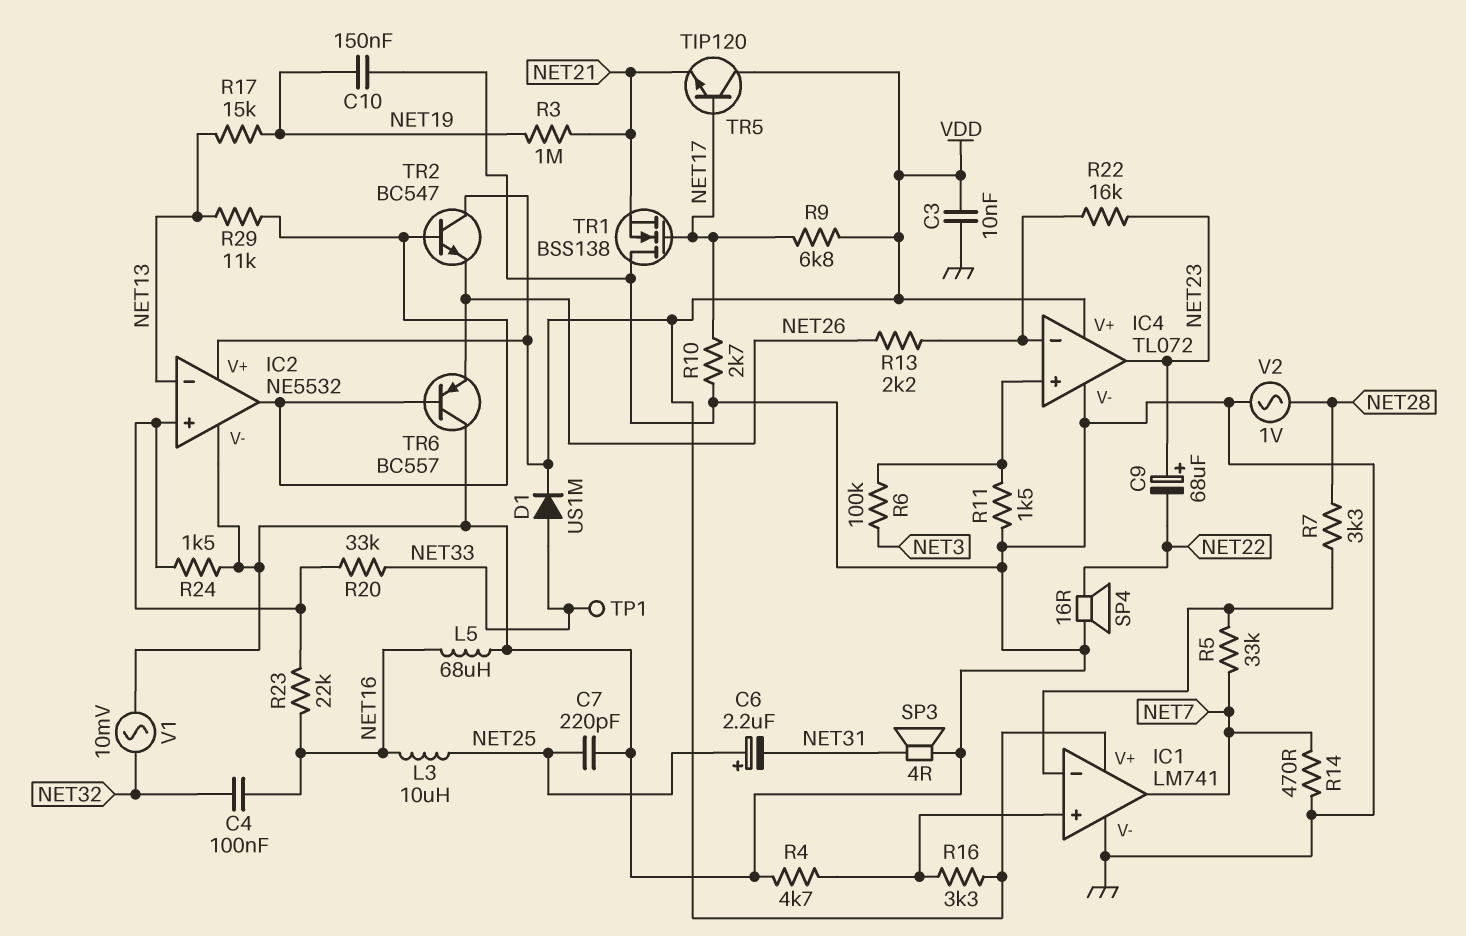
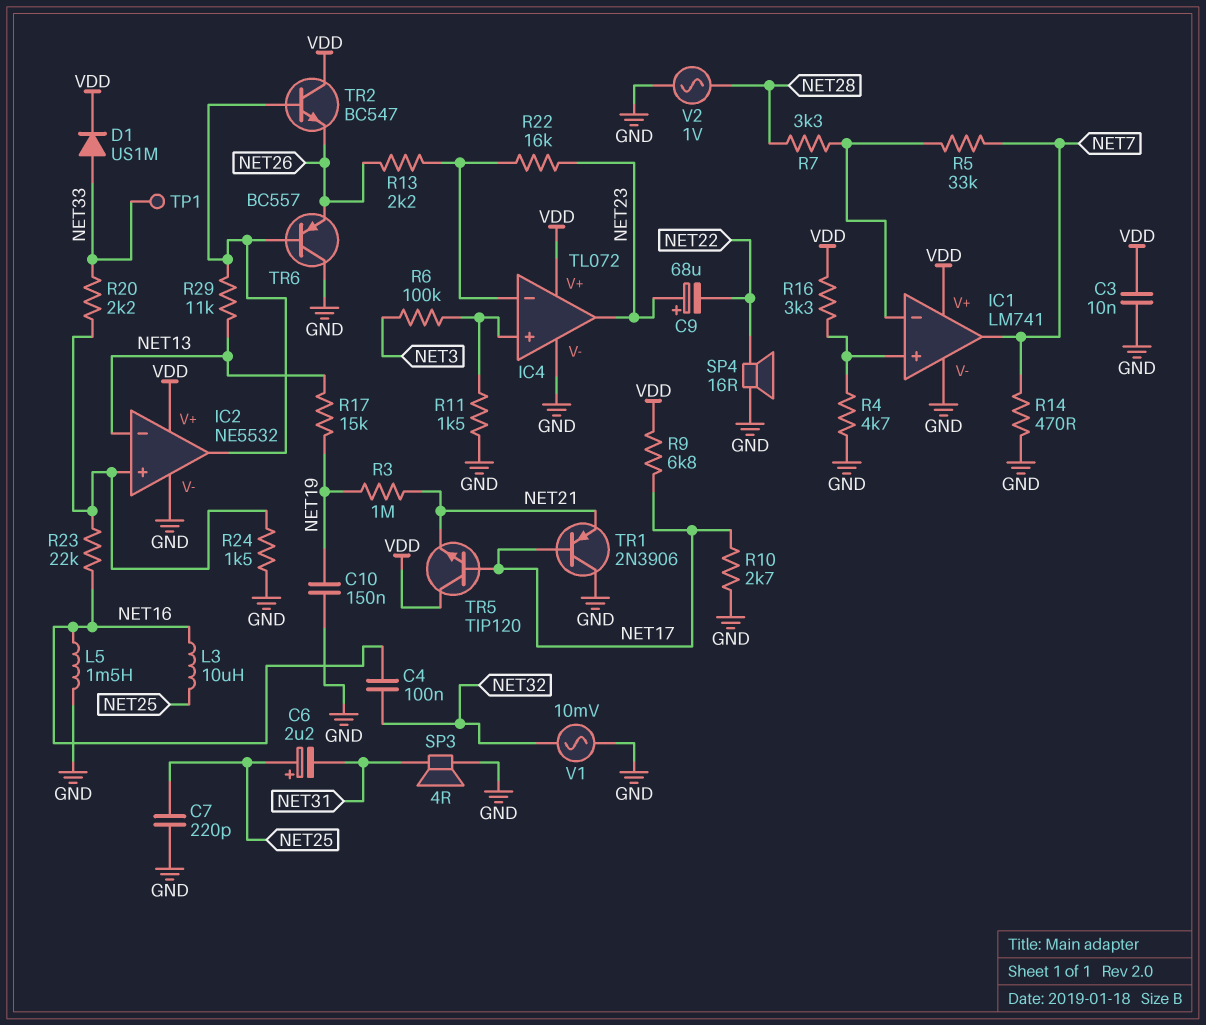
L5: 68uH (GND, NET16) -> 1.5mH (GND, NET16)
R20: 33k (IC2/in+, NET33) -> 2.2k (IC2/in+, NET33)
TR1: NMOS BSS138 (G NET17, D GND, S NET21) -> PNP 2N3906 (B NET17, C GND, E NET21)

